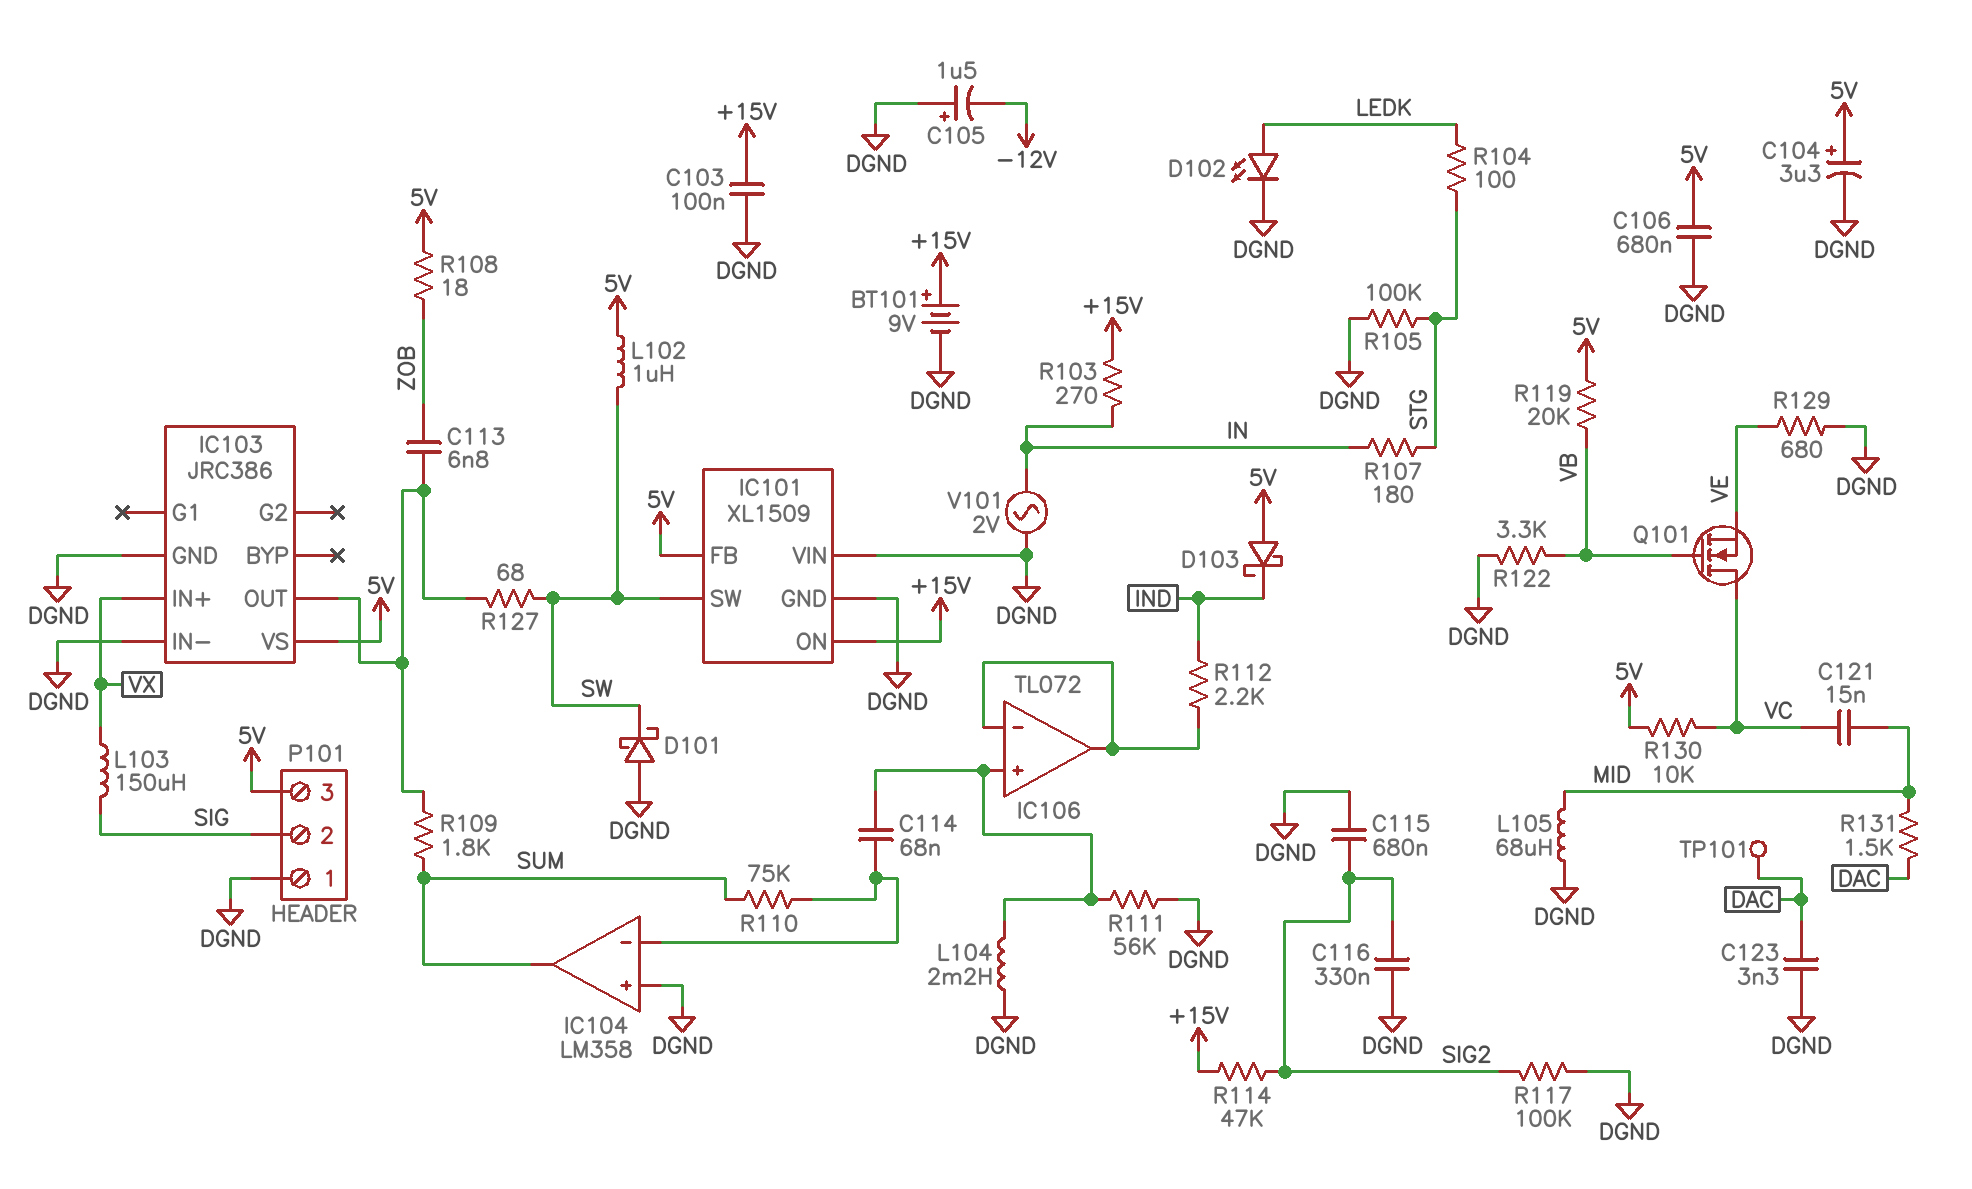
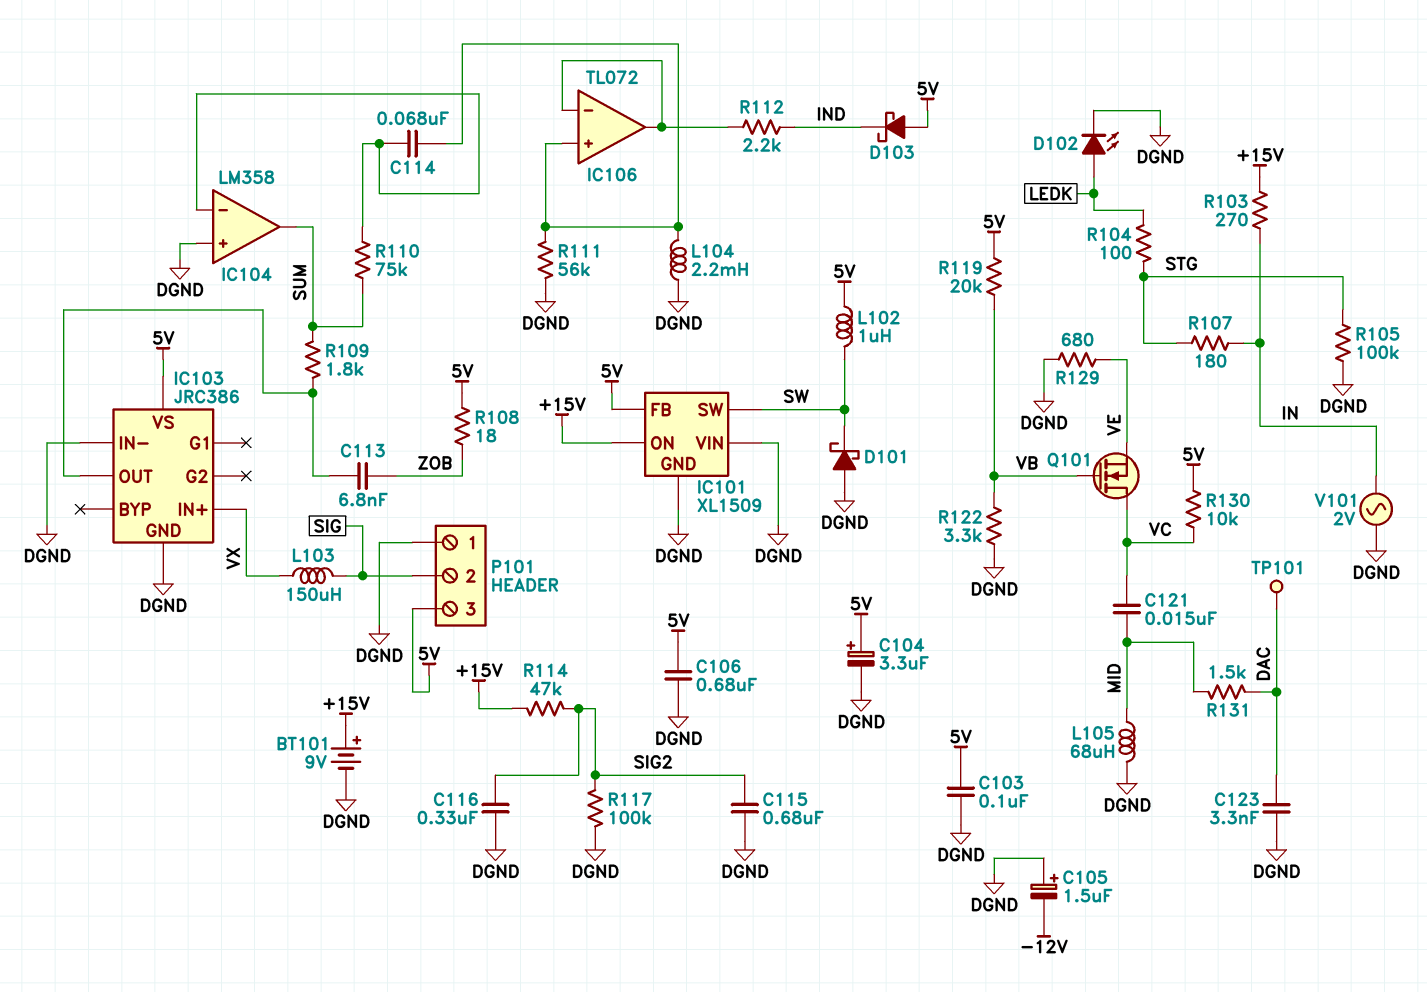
C103: 100nF (+15V, DGND) -> 100nF (5V, DGND)
R127: 68 (IC103/OUT, SW) -> none

